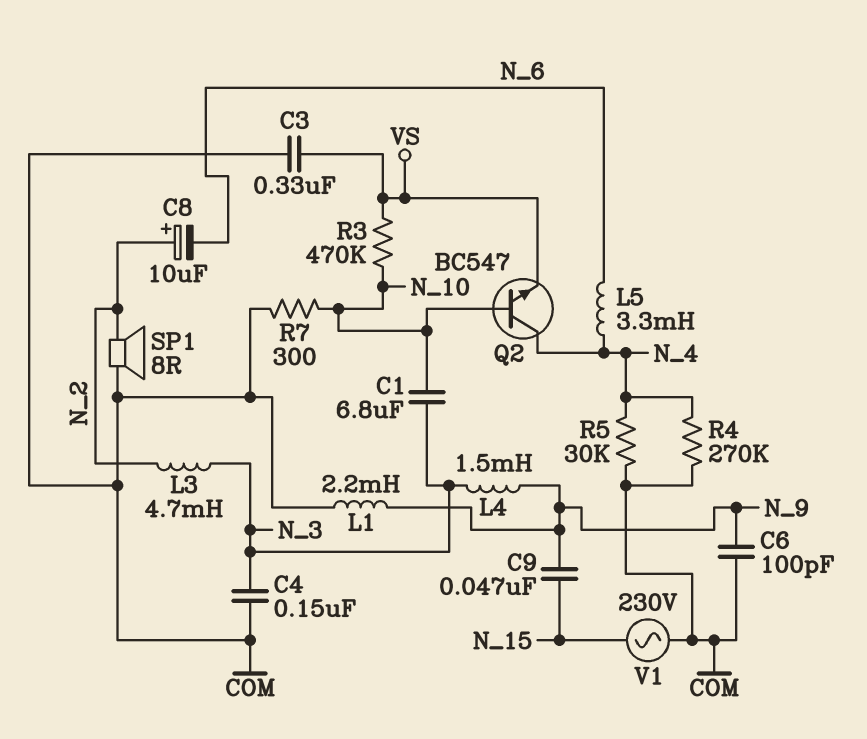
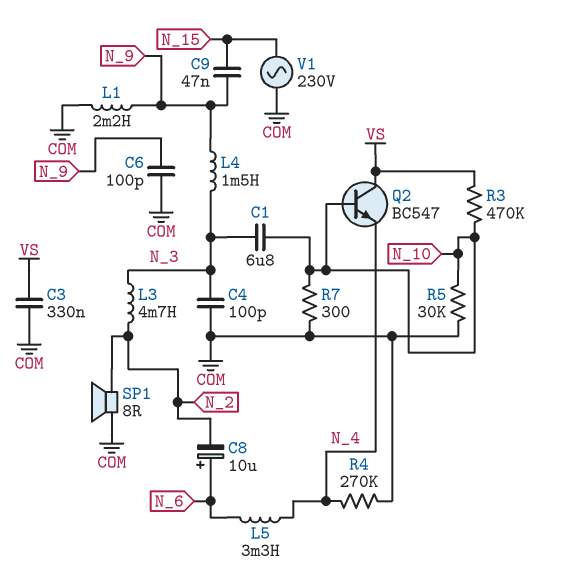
C4: 150nF (COM, N_3) -> 100pF (COM, N_3)
C8: 10uF (plus N_2, minus N_6) -> 10uF (plus N_6, minus N_2)
Q2: NPN BC547 (B N_10, C N_4, E VS) -> NPN BC547 (B N_10, C VS, E N_4)
R5: 30k (COM, N_4) -> 30k (COM, N_10)

